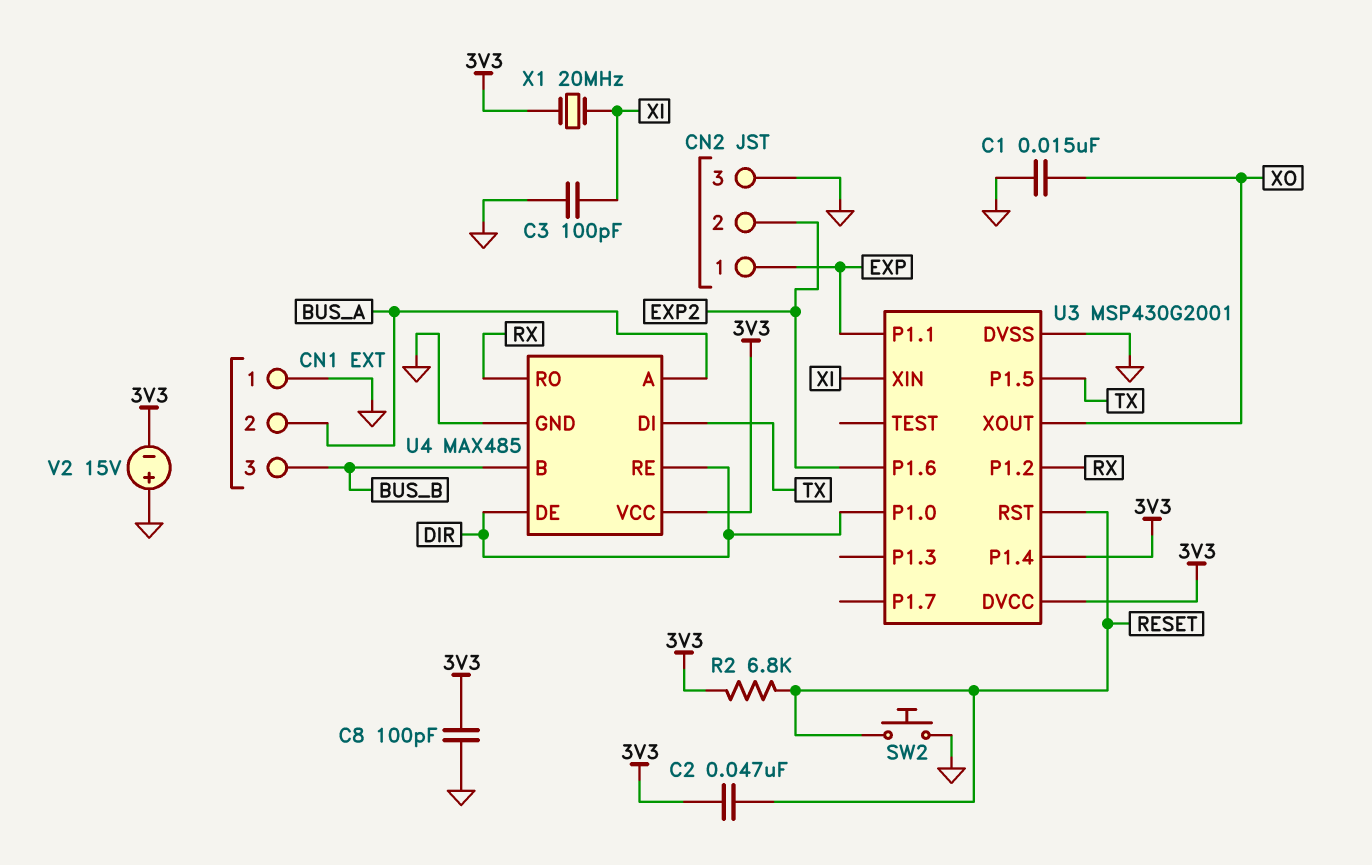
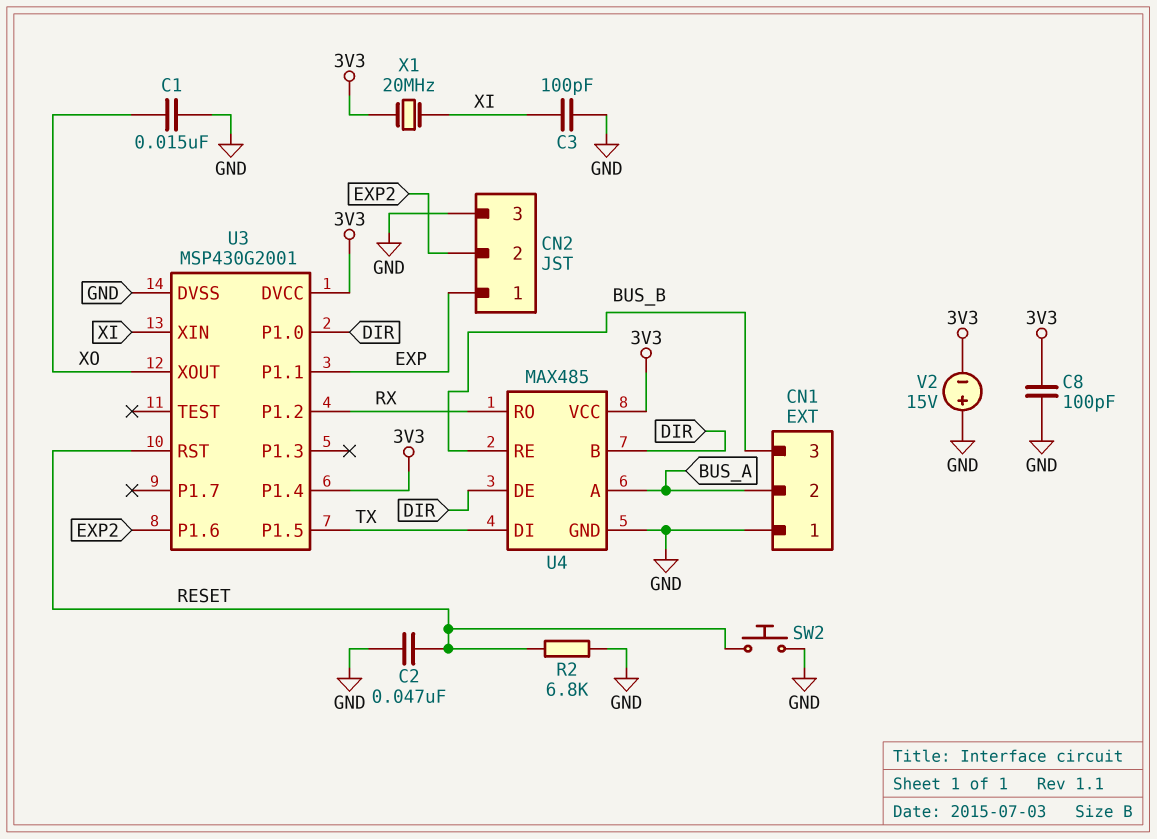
C2: 47nF (3V3, RESET) -> 47nF (GND, RESET)
R2: 6.8k (3V3, RESET) -> 6.8k (GND, RESET)
U4 pin B: BUS_B -> DIR
U4 pin RE: DIR -> BUS_B

